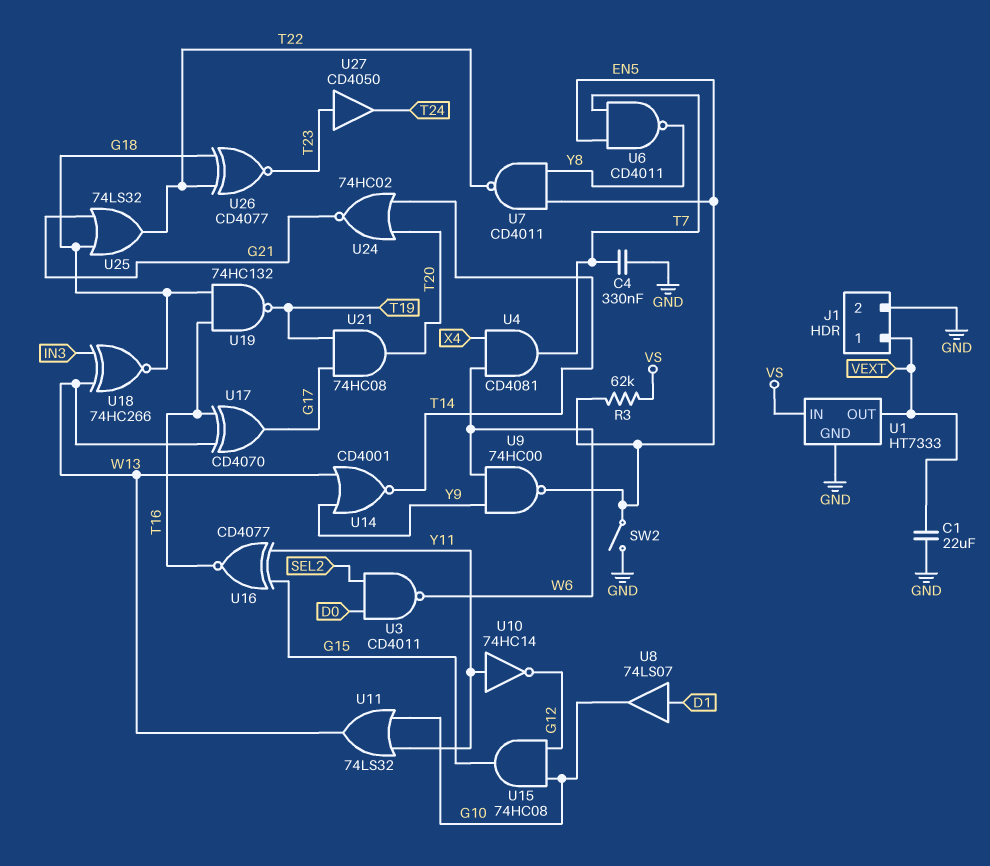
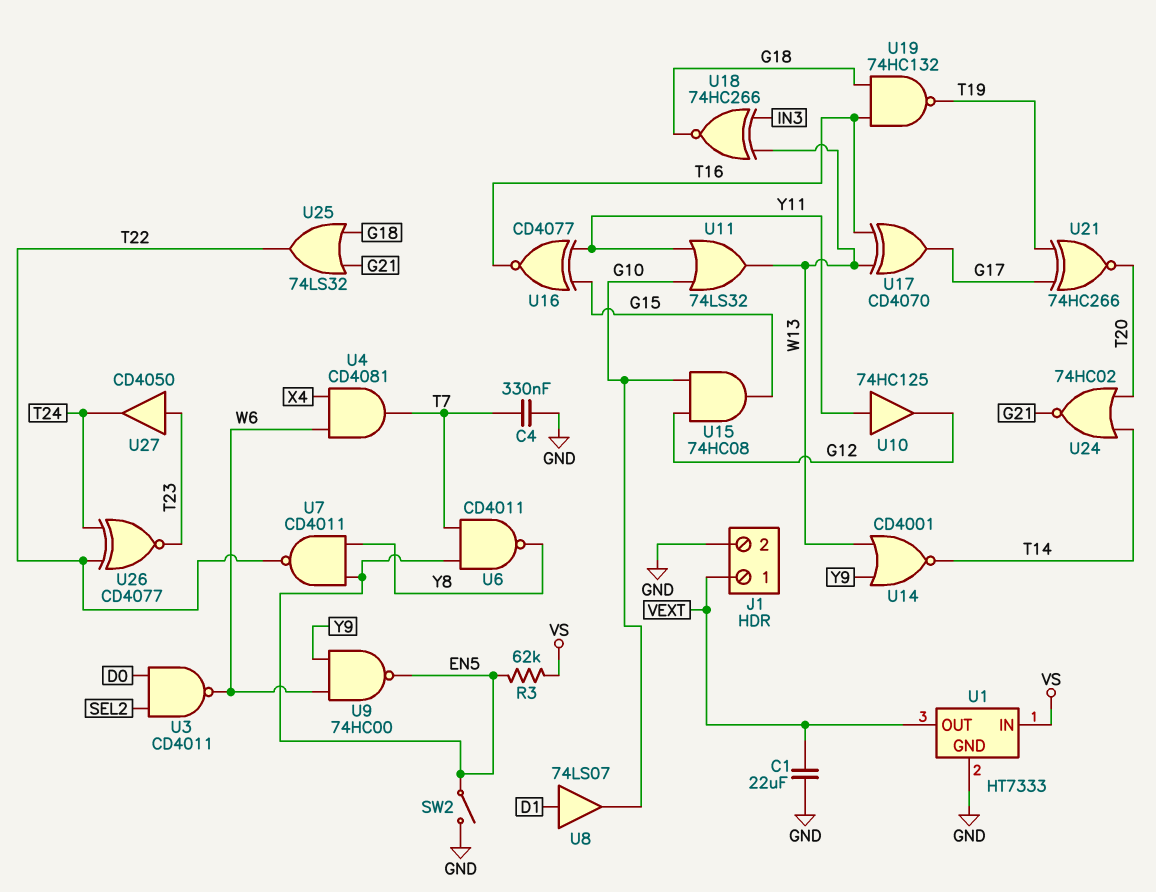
U10: NOT 74HC14 (in Y11, out G12) -> buffer 74HC125 (in Y11, out G12)
U21: AND 74HC08 (in G17, in T19, out T20) -> XNOR 74HC266 (in G17, in T19, out T20)
U26: XNOR CD4077 (in G18, in T22, out T23) -> XNOR CD4077 (in T22, in T24, out T23)

